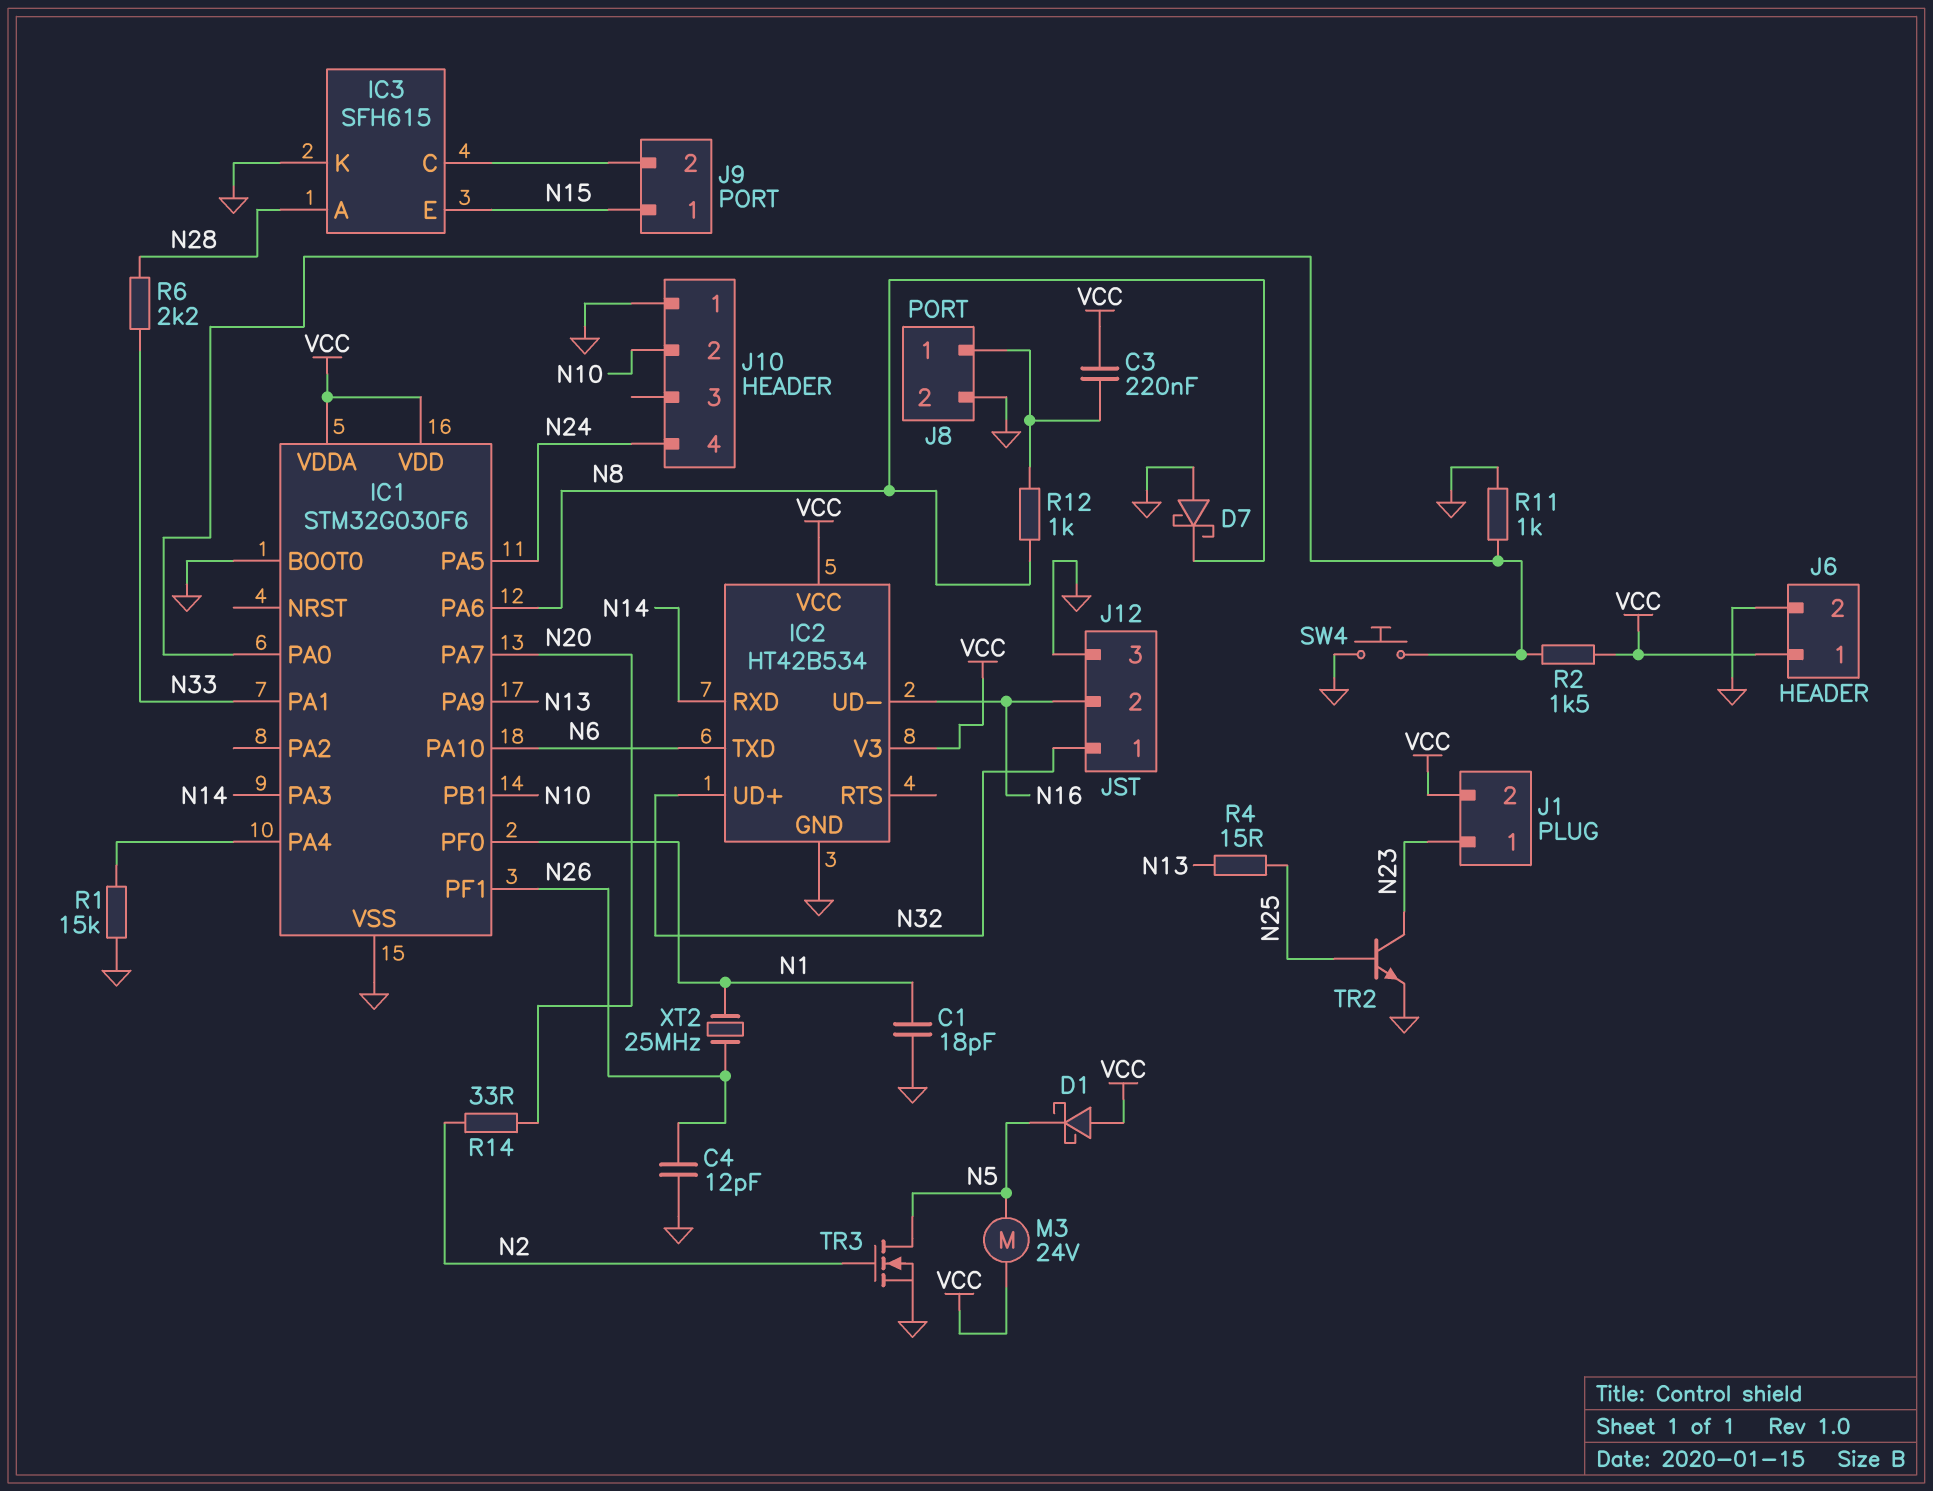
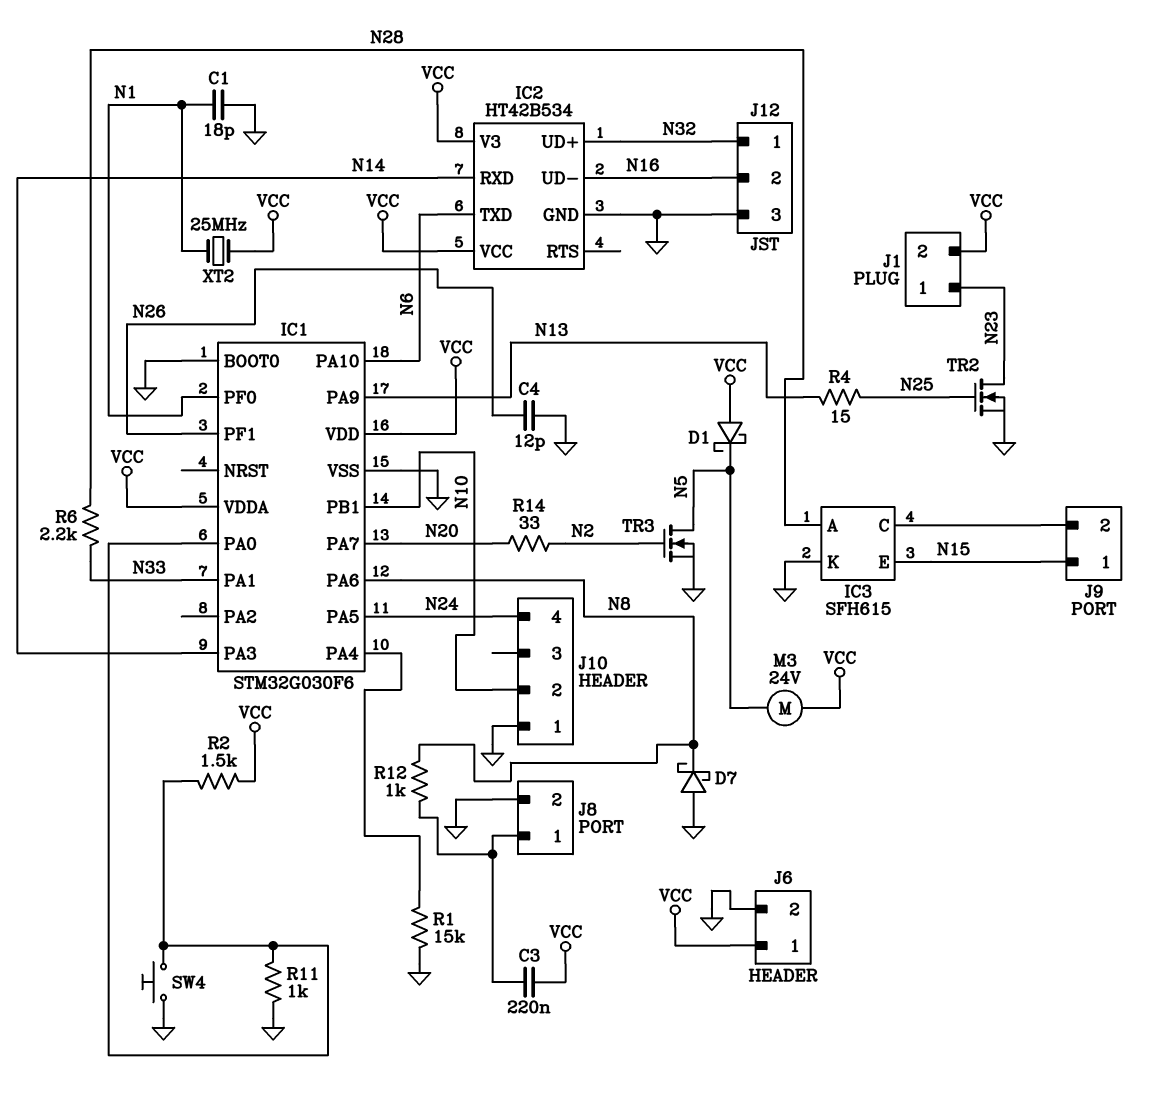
TR2: NPN (B N25, C N23, E GND) -> NMOS (G N25, D N23, S GND)
XT2: 25MHz (N1, N26) -> 25MHz (N1, VCC)

